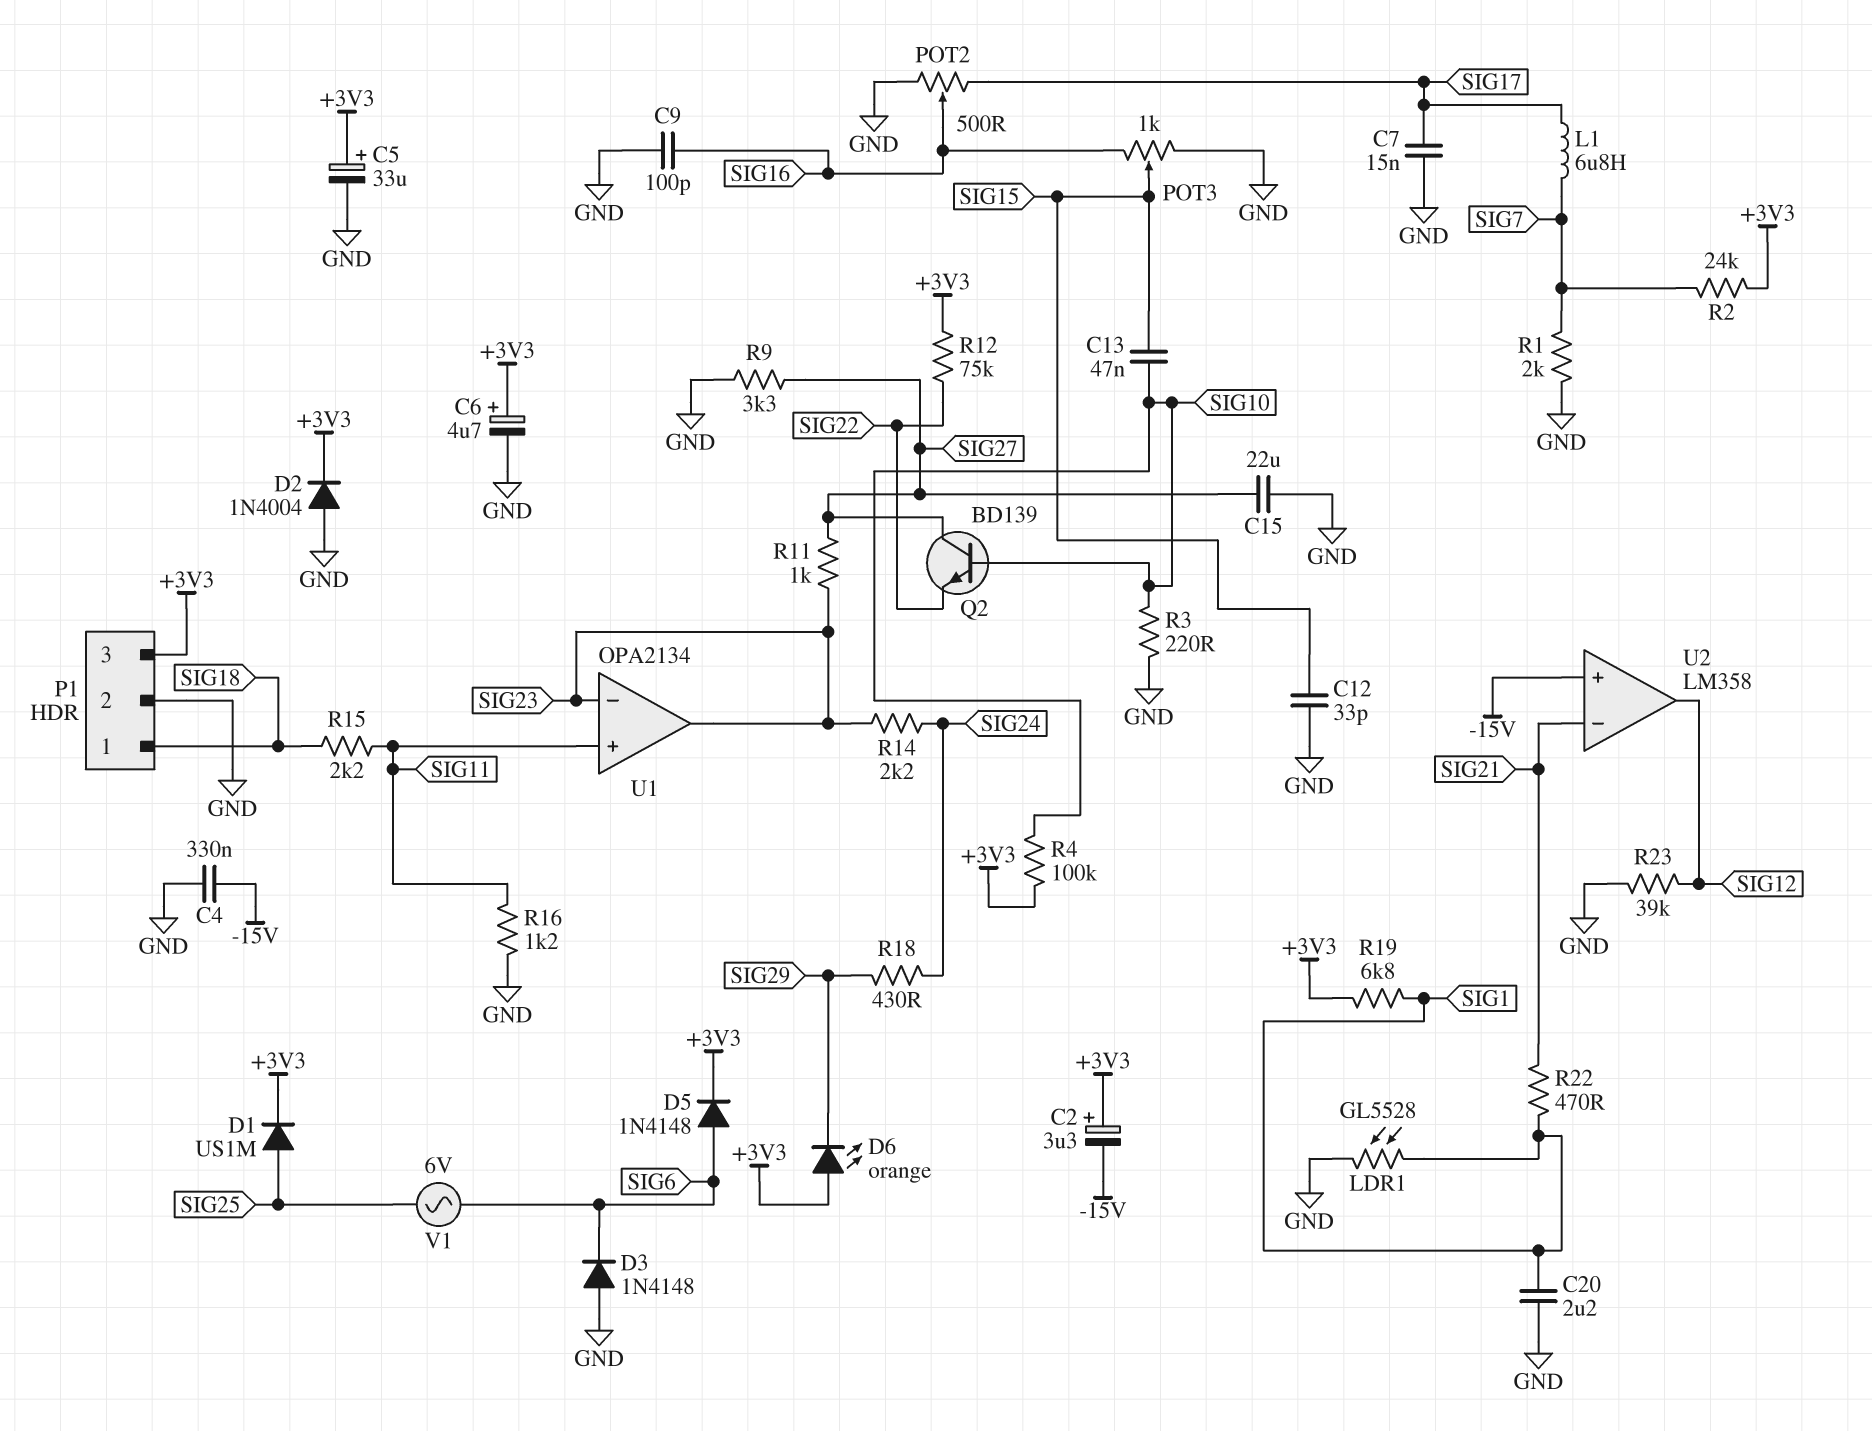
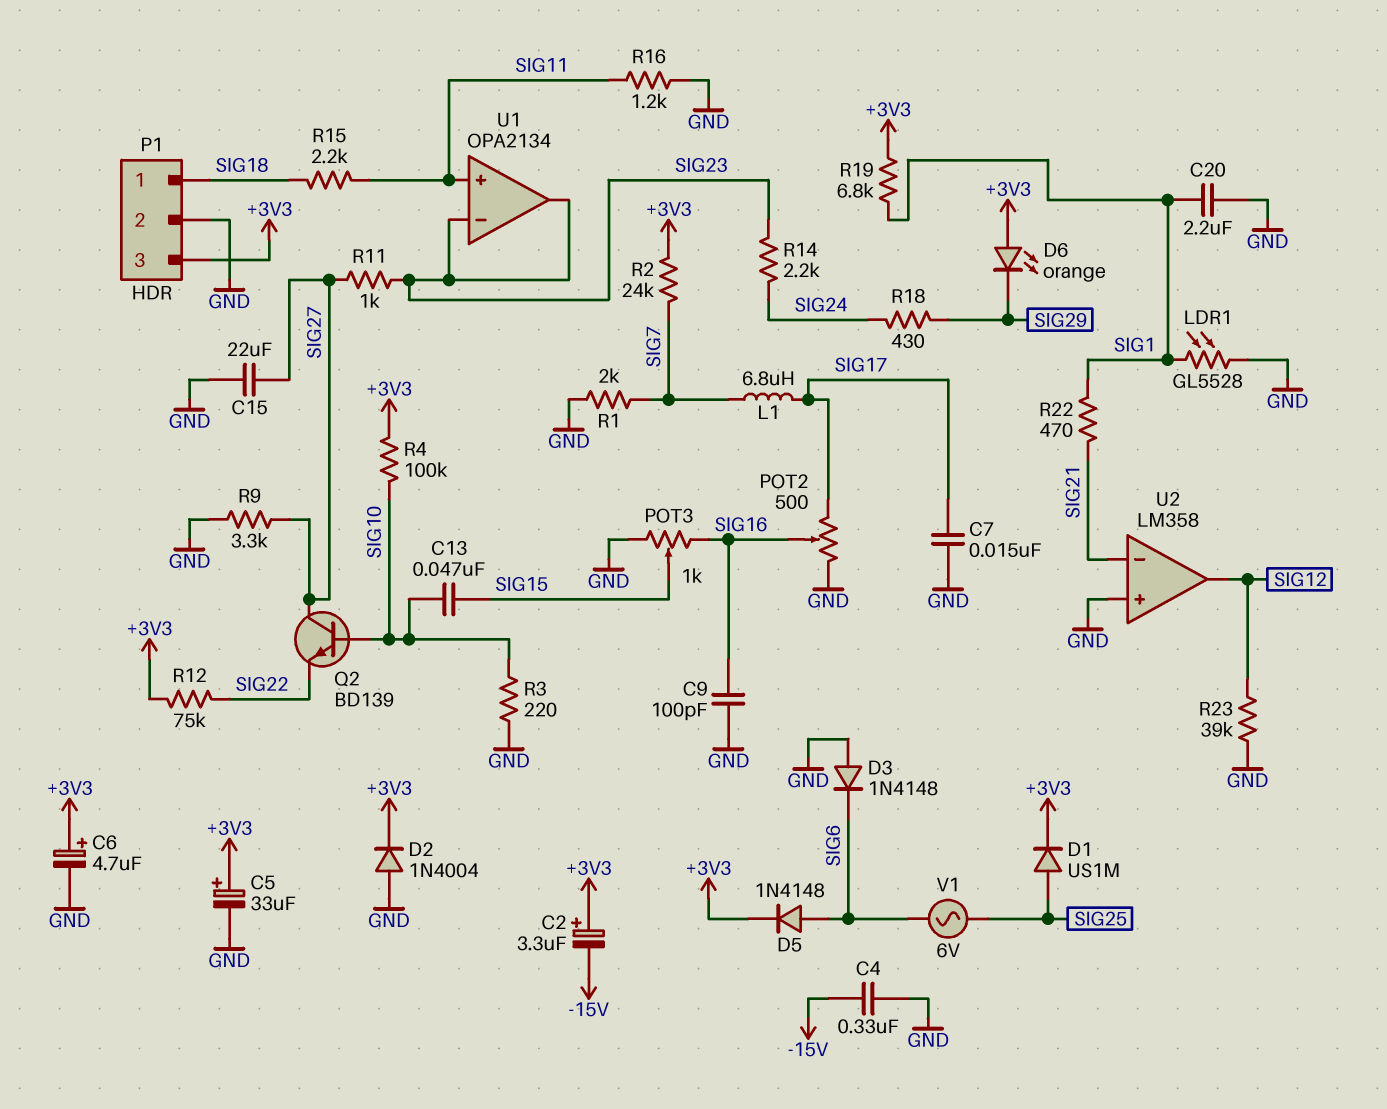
C12: 33pF (GND, SIG15) -> none
U2 pin in+: -15V -> GND

